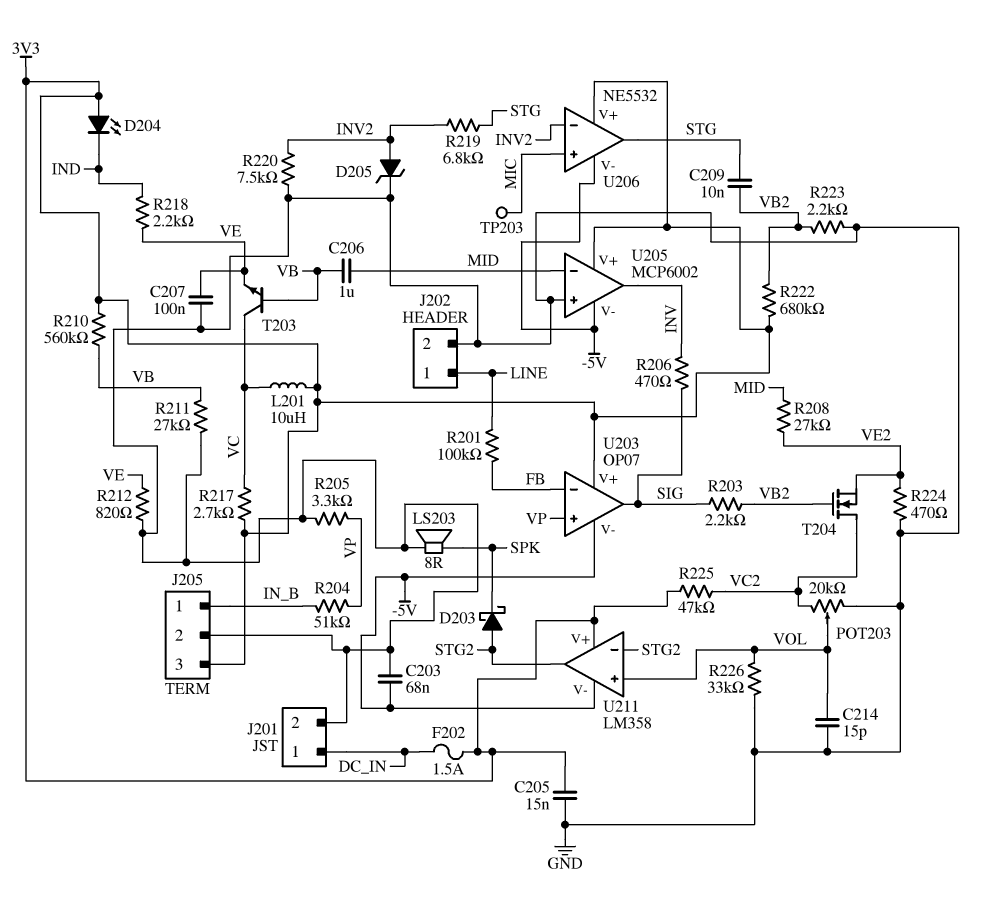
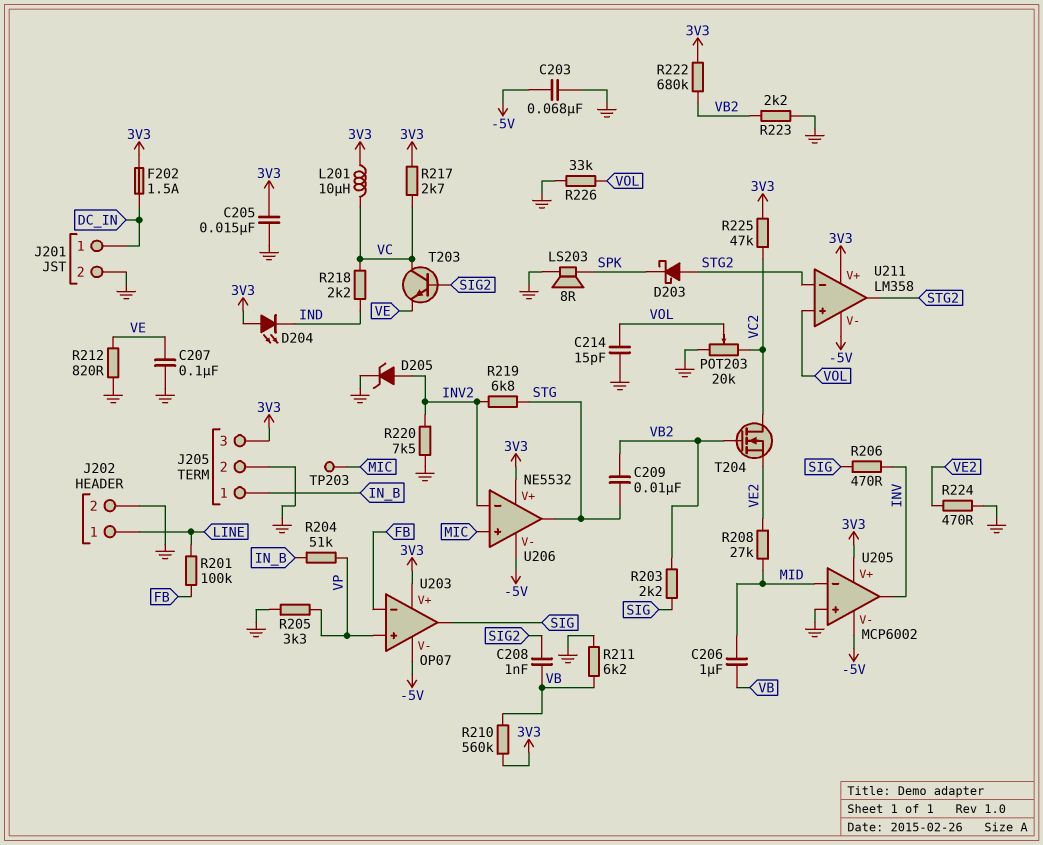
C208: none -> 1nF (SIG2, VB)
R211: 27k (GND, VB) -> 6.2k (GND, VB)
R218: 2.2k (IND, VE) -> 2.2k (IND, VC)
T203: NPN (B VB, C VC, E VE) -> NPN (B SIG2, C VC, E VE)

